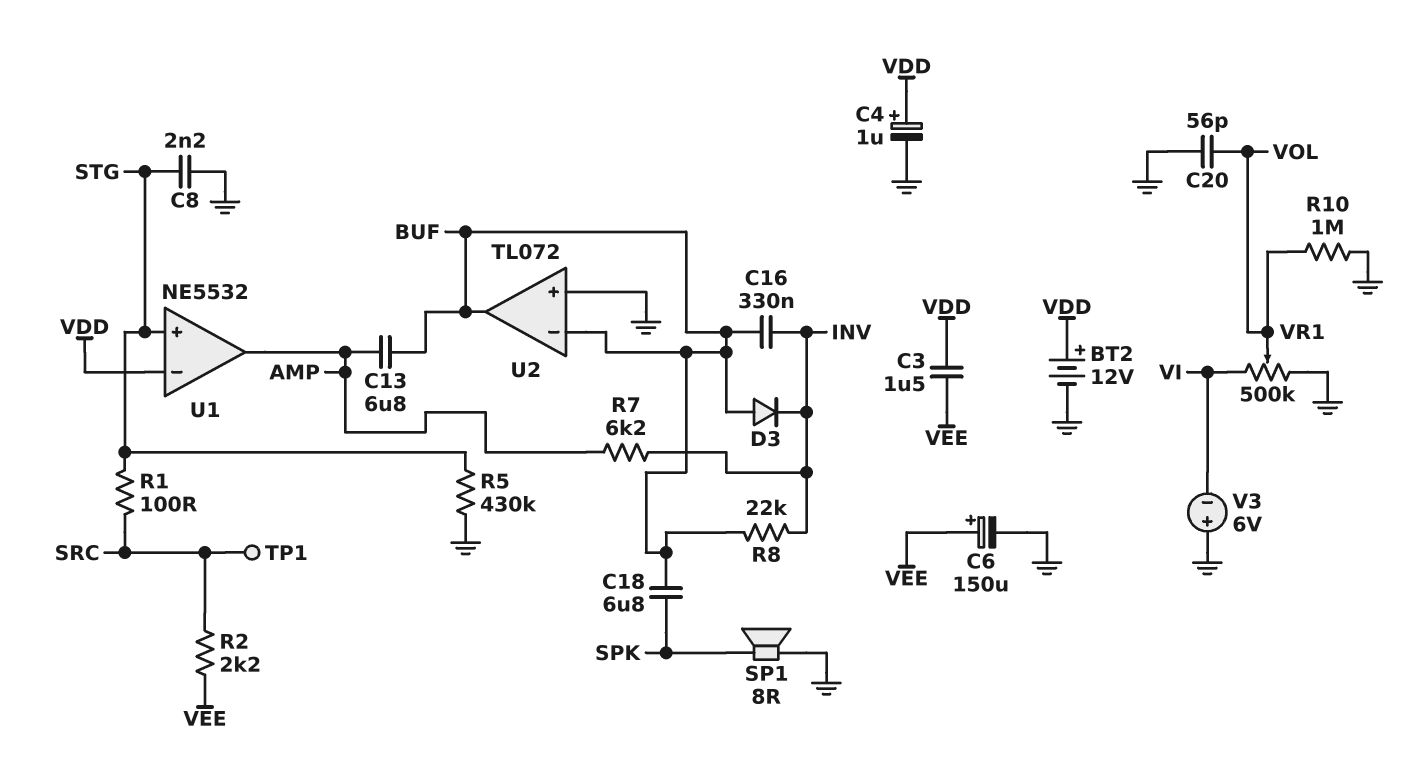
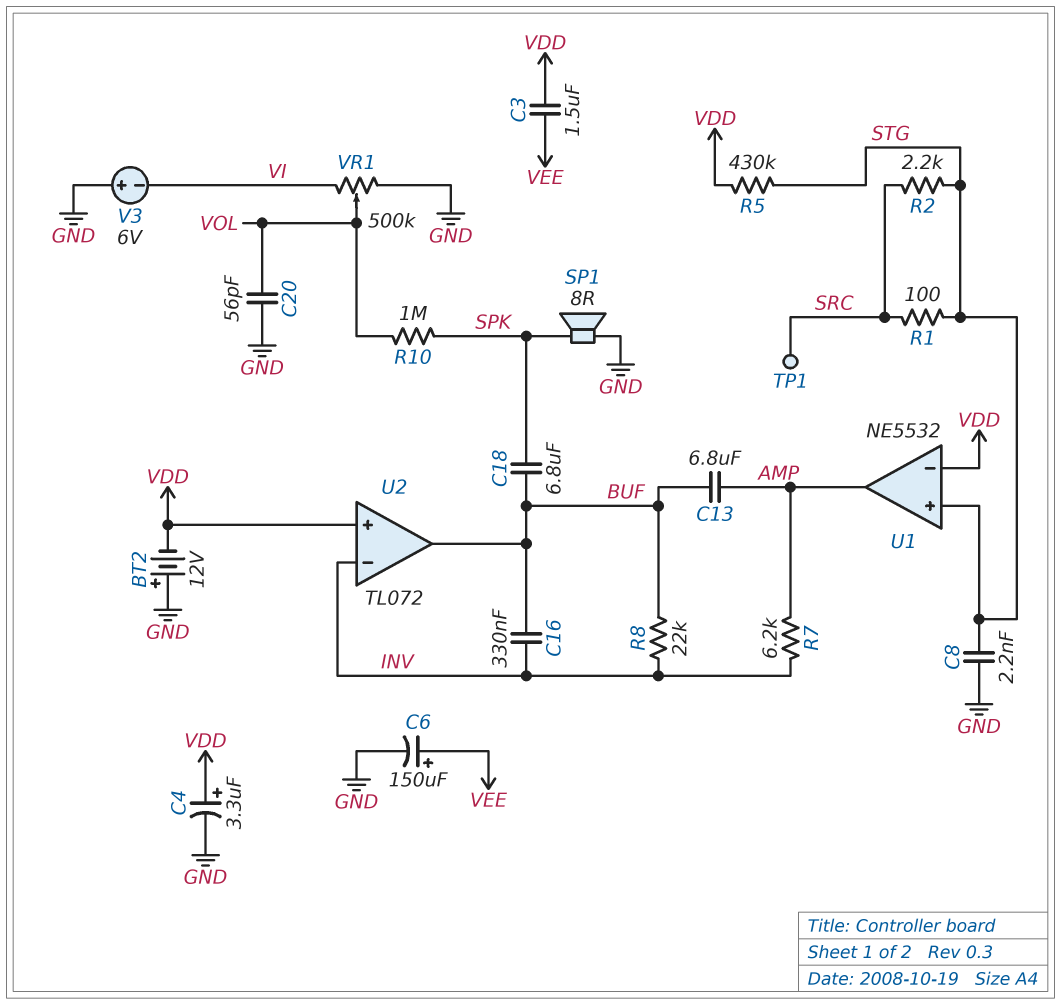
BT2: 12V (plus VDD, minus GND) -> 12V (plus GND, minus VDD)
C4: 1uF (plus VDD, minus GND) -> 3.3uF (plus VDD, minus GND)
D3: diode (A BUF, K INV) -> none
R2: 2.2k (SRC, VEE) -> 2.2k (SRC, STG)
R5: 430k (GND, STG) -> 430k (STG, VDD)
R10: 1M (GND, VOL) -> 1M (SPK, VOL)
U2 pin in+: GND -> VDD
U2 pin in-: BUF -> INV

